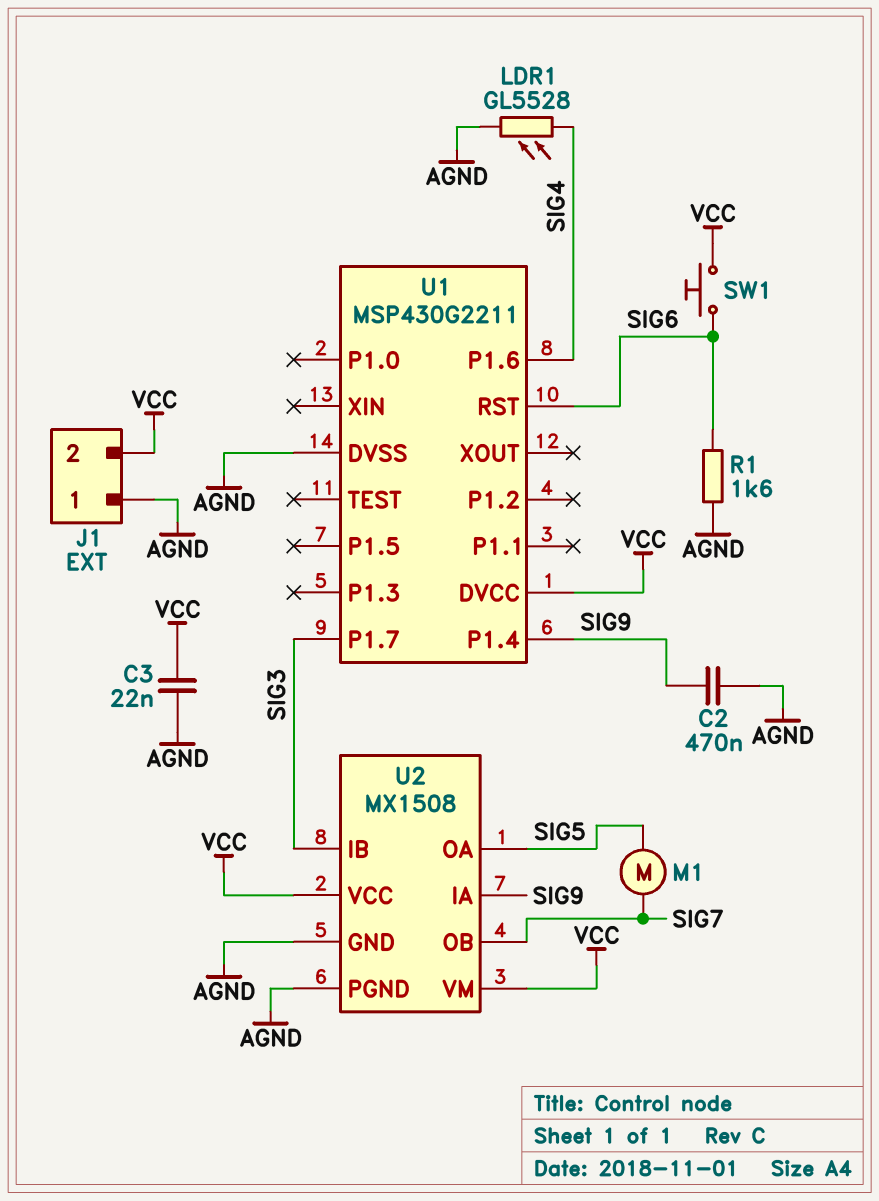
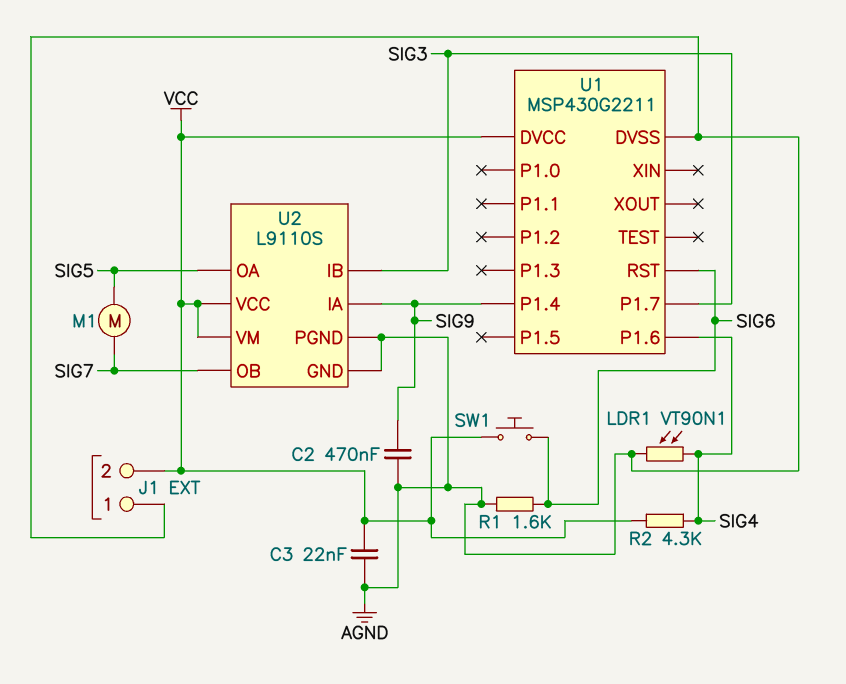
LDR1: GL5528 (AGND, SIG4) -> VT90N1 (AGND, SIG4)
R2: none -> 4.3k (SIG4, VCC)
U2: MX1508 -> L9110S

